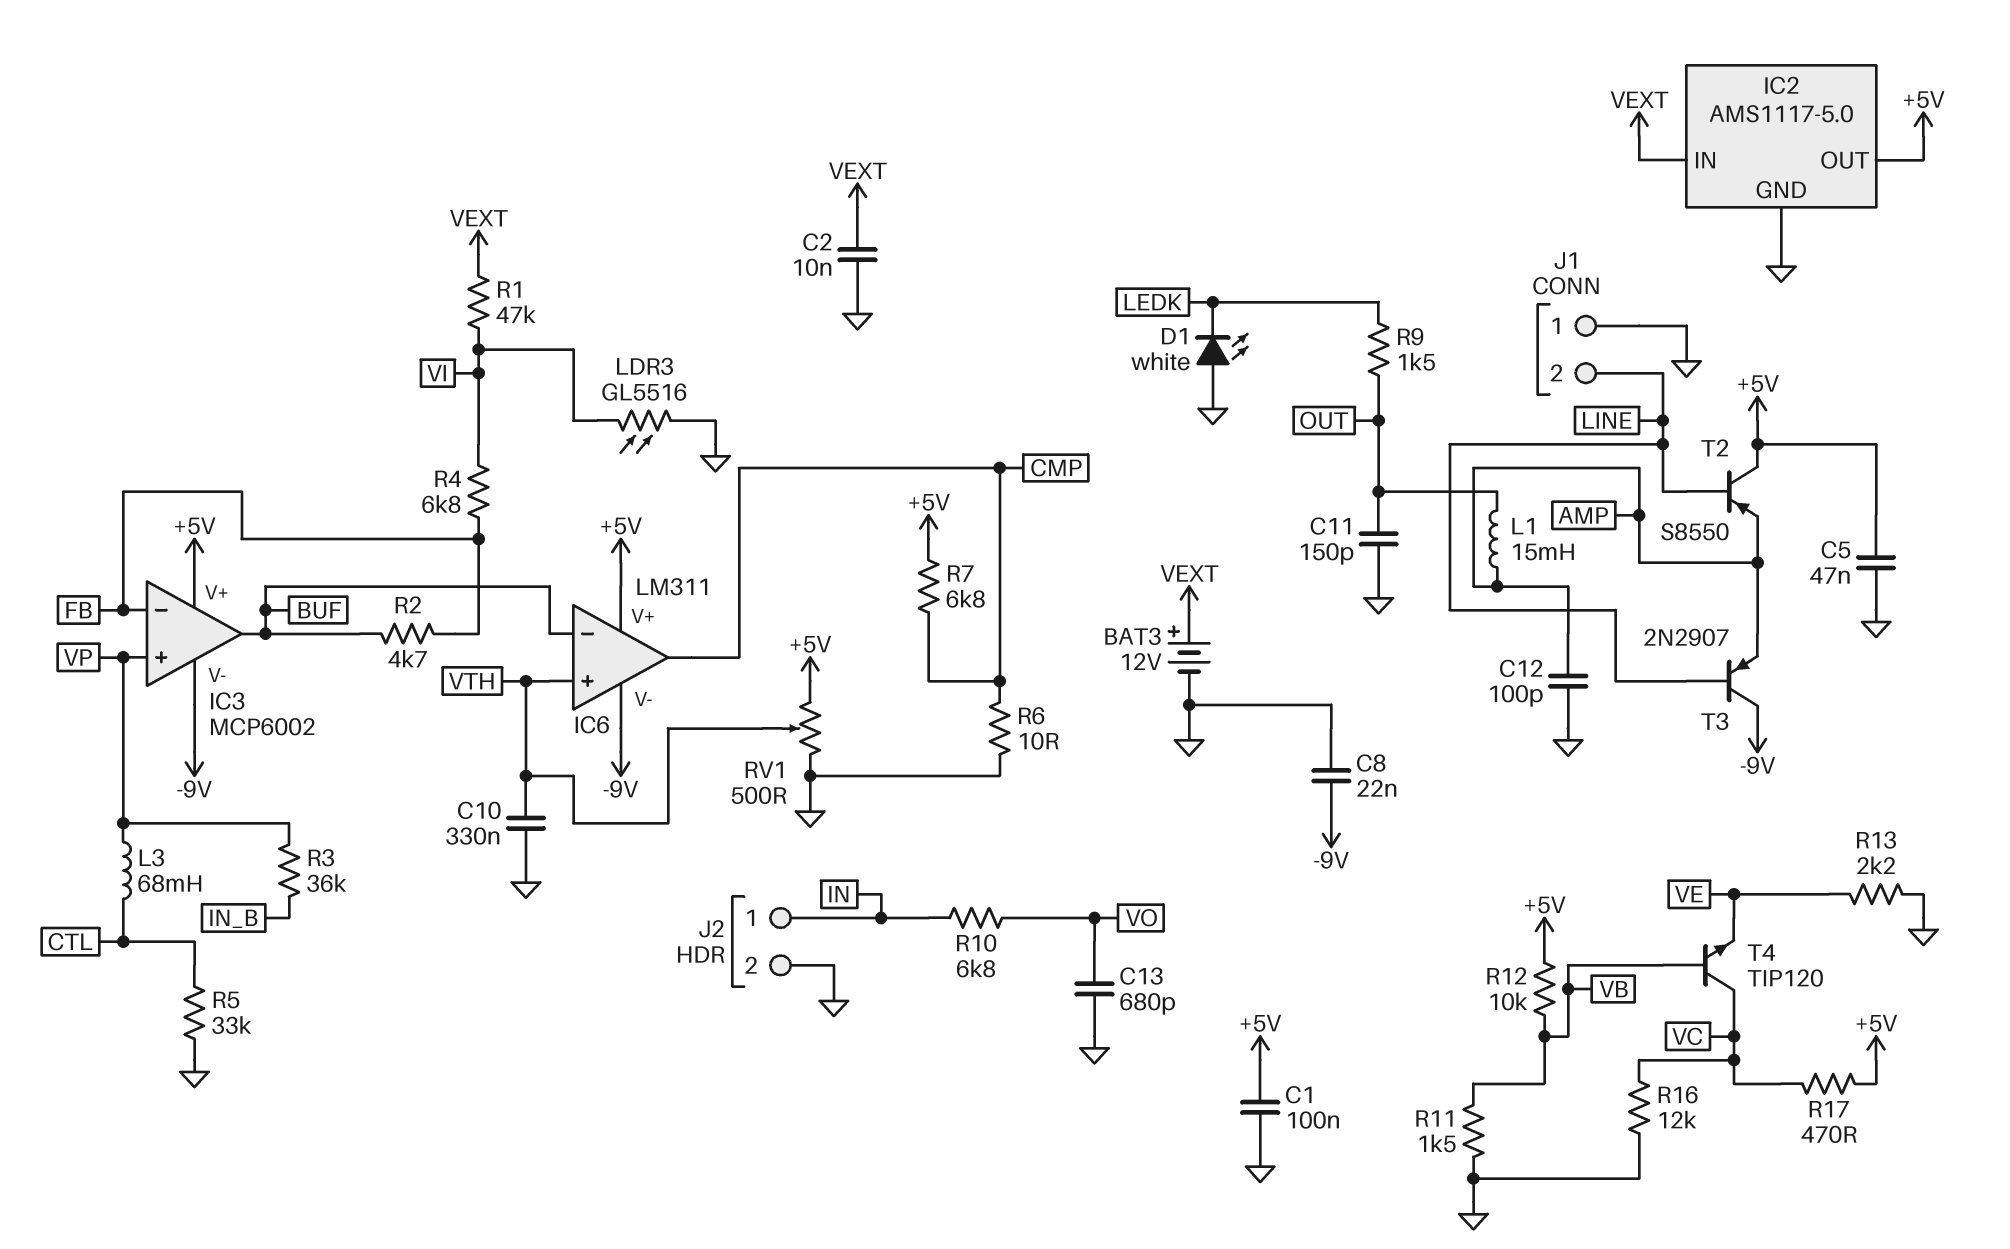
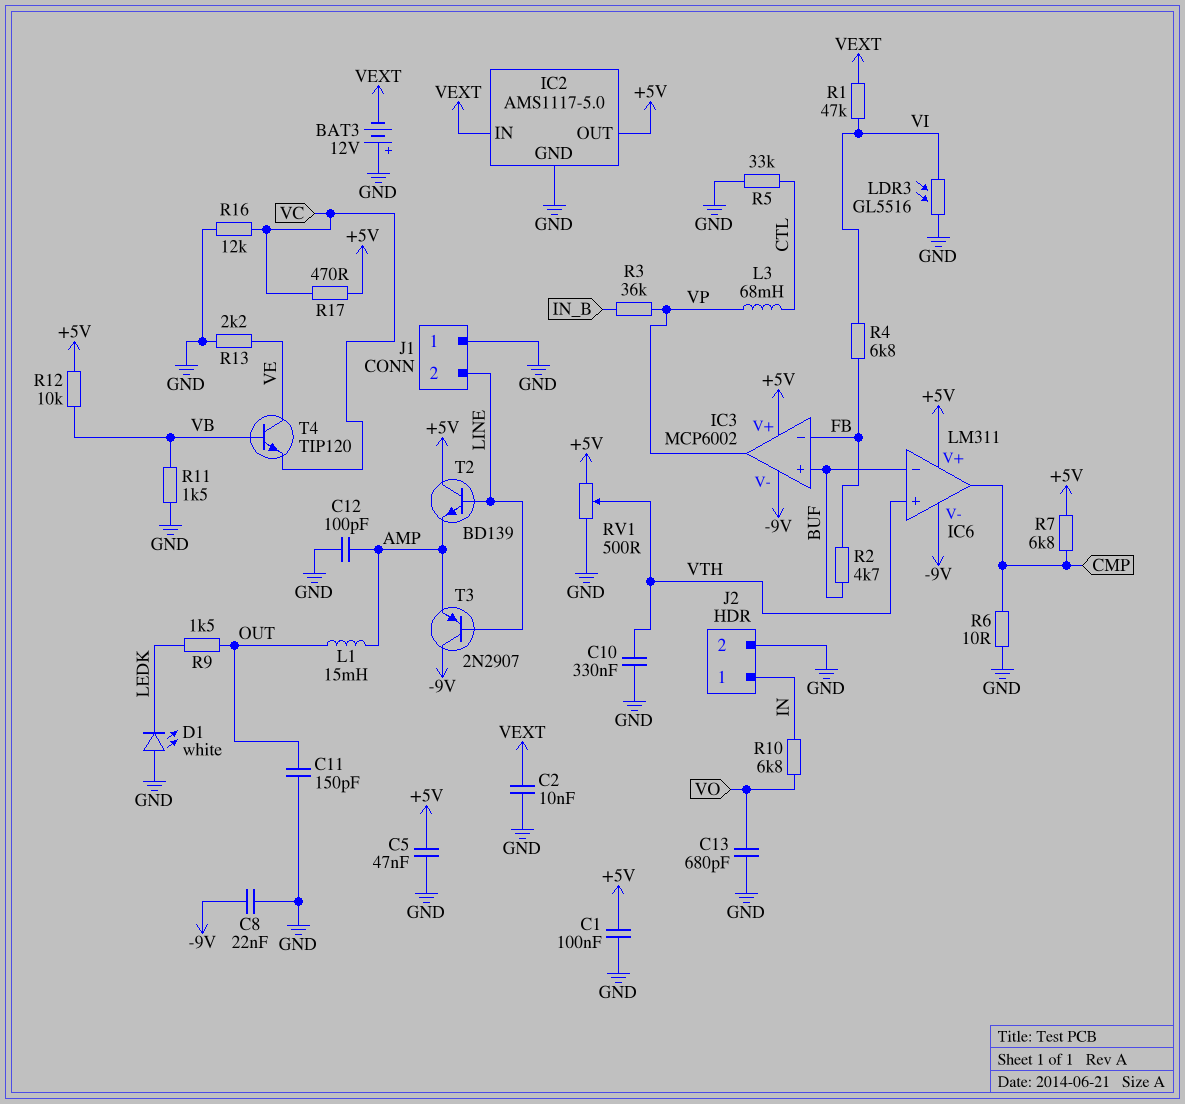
BAT3: 12V (plus VEXT, minus GND) -> 12V (plus GND, minus VEXT)
IC3 pin in+: VP -> BUF
IC3 pin out: BUF -> VP
T2: PNP S8550 (B LINE, C +5V, E AMP) -> NPN BD139 (B LINE, C +5V, E AMP)
T4: NPN TIP120 (B VB, C VC, E VE) -> NPN TIP120 (B VB, C VE, E VC)

